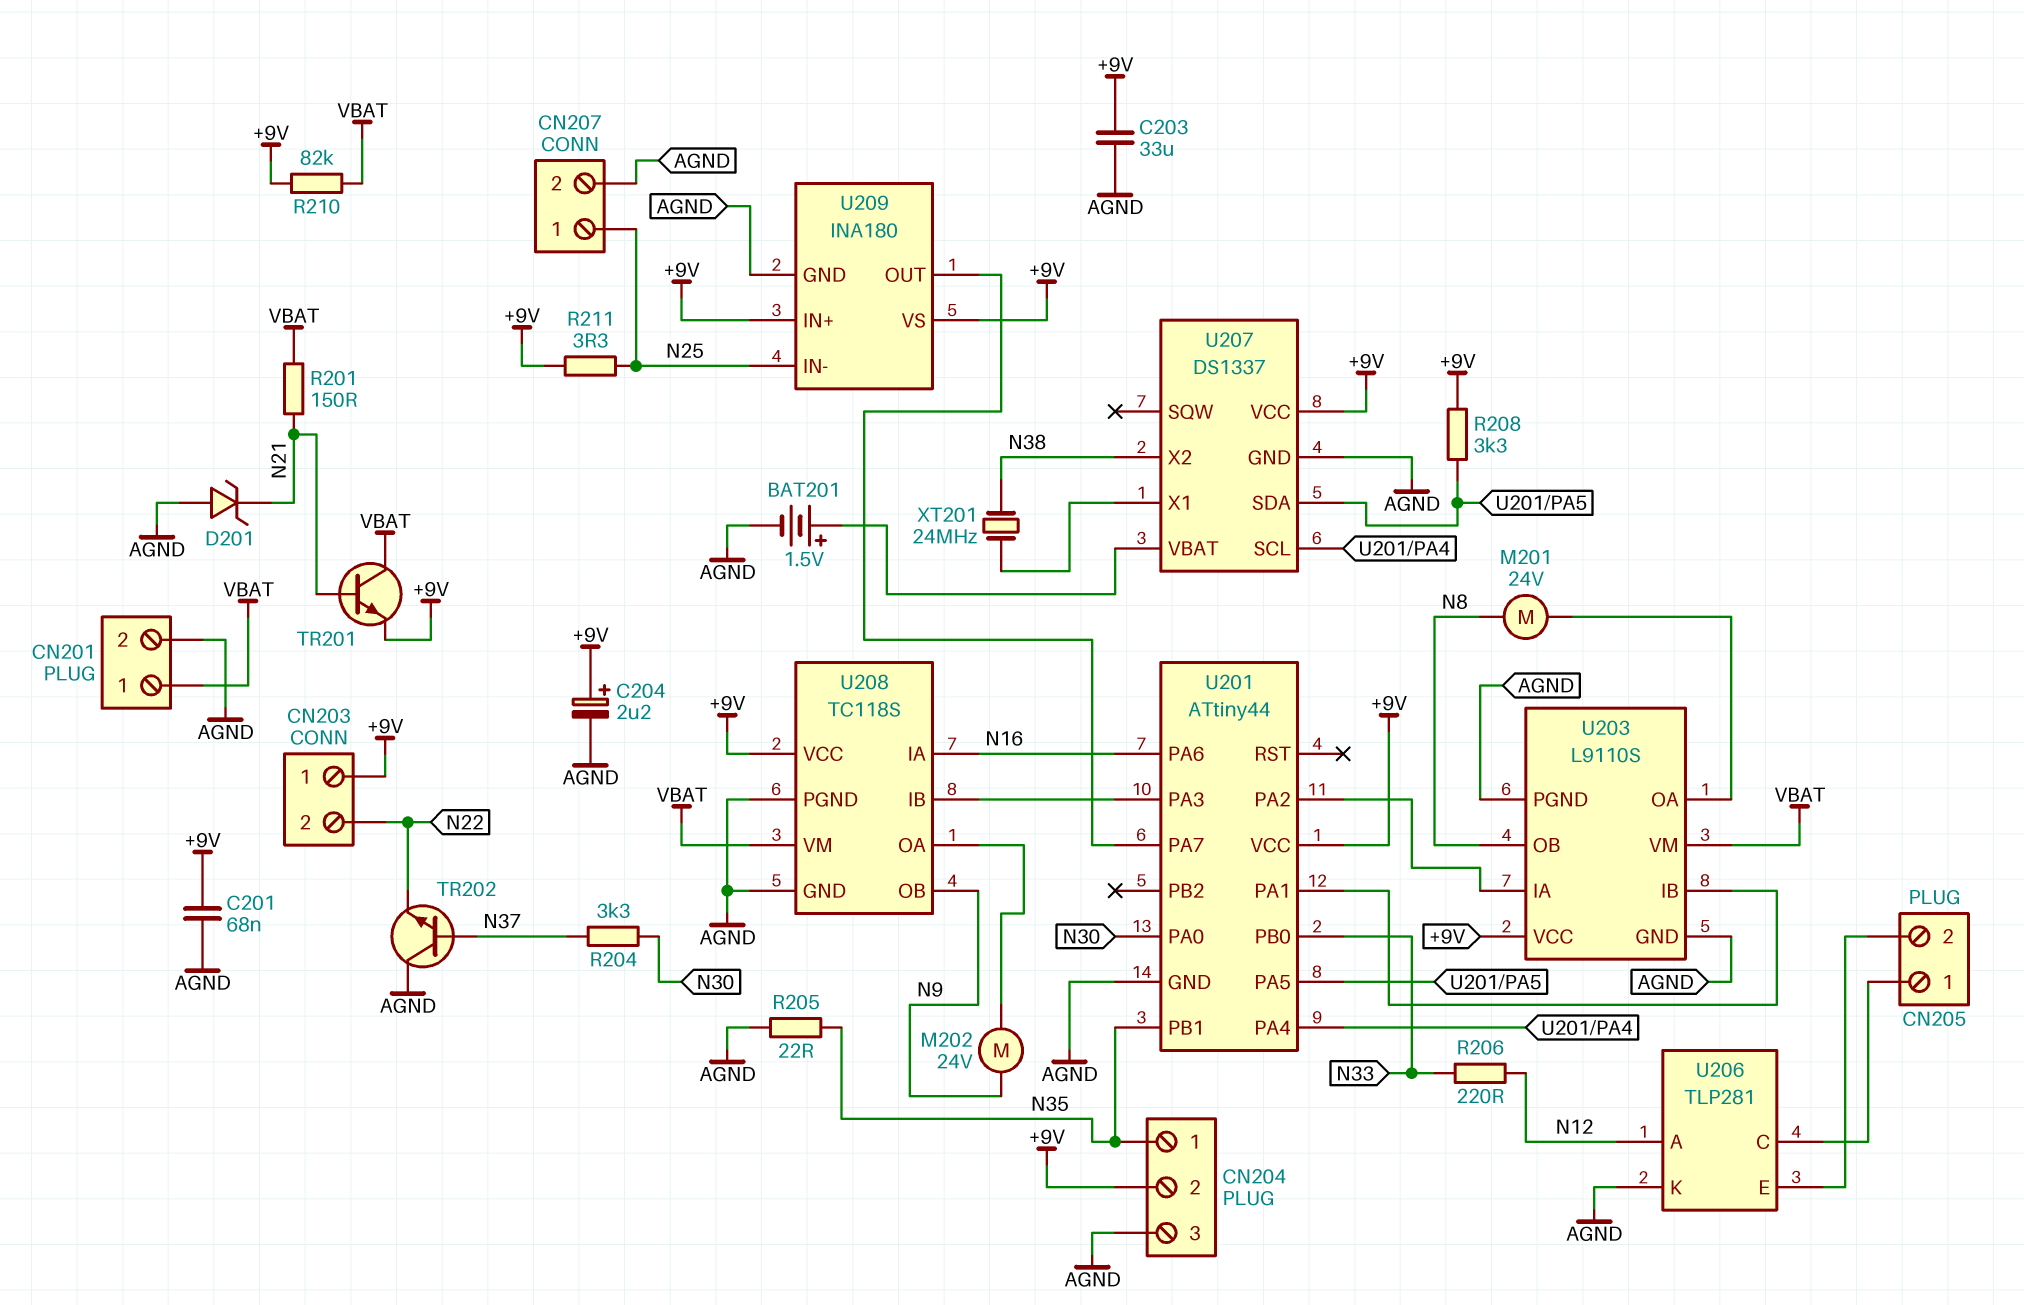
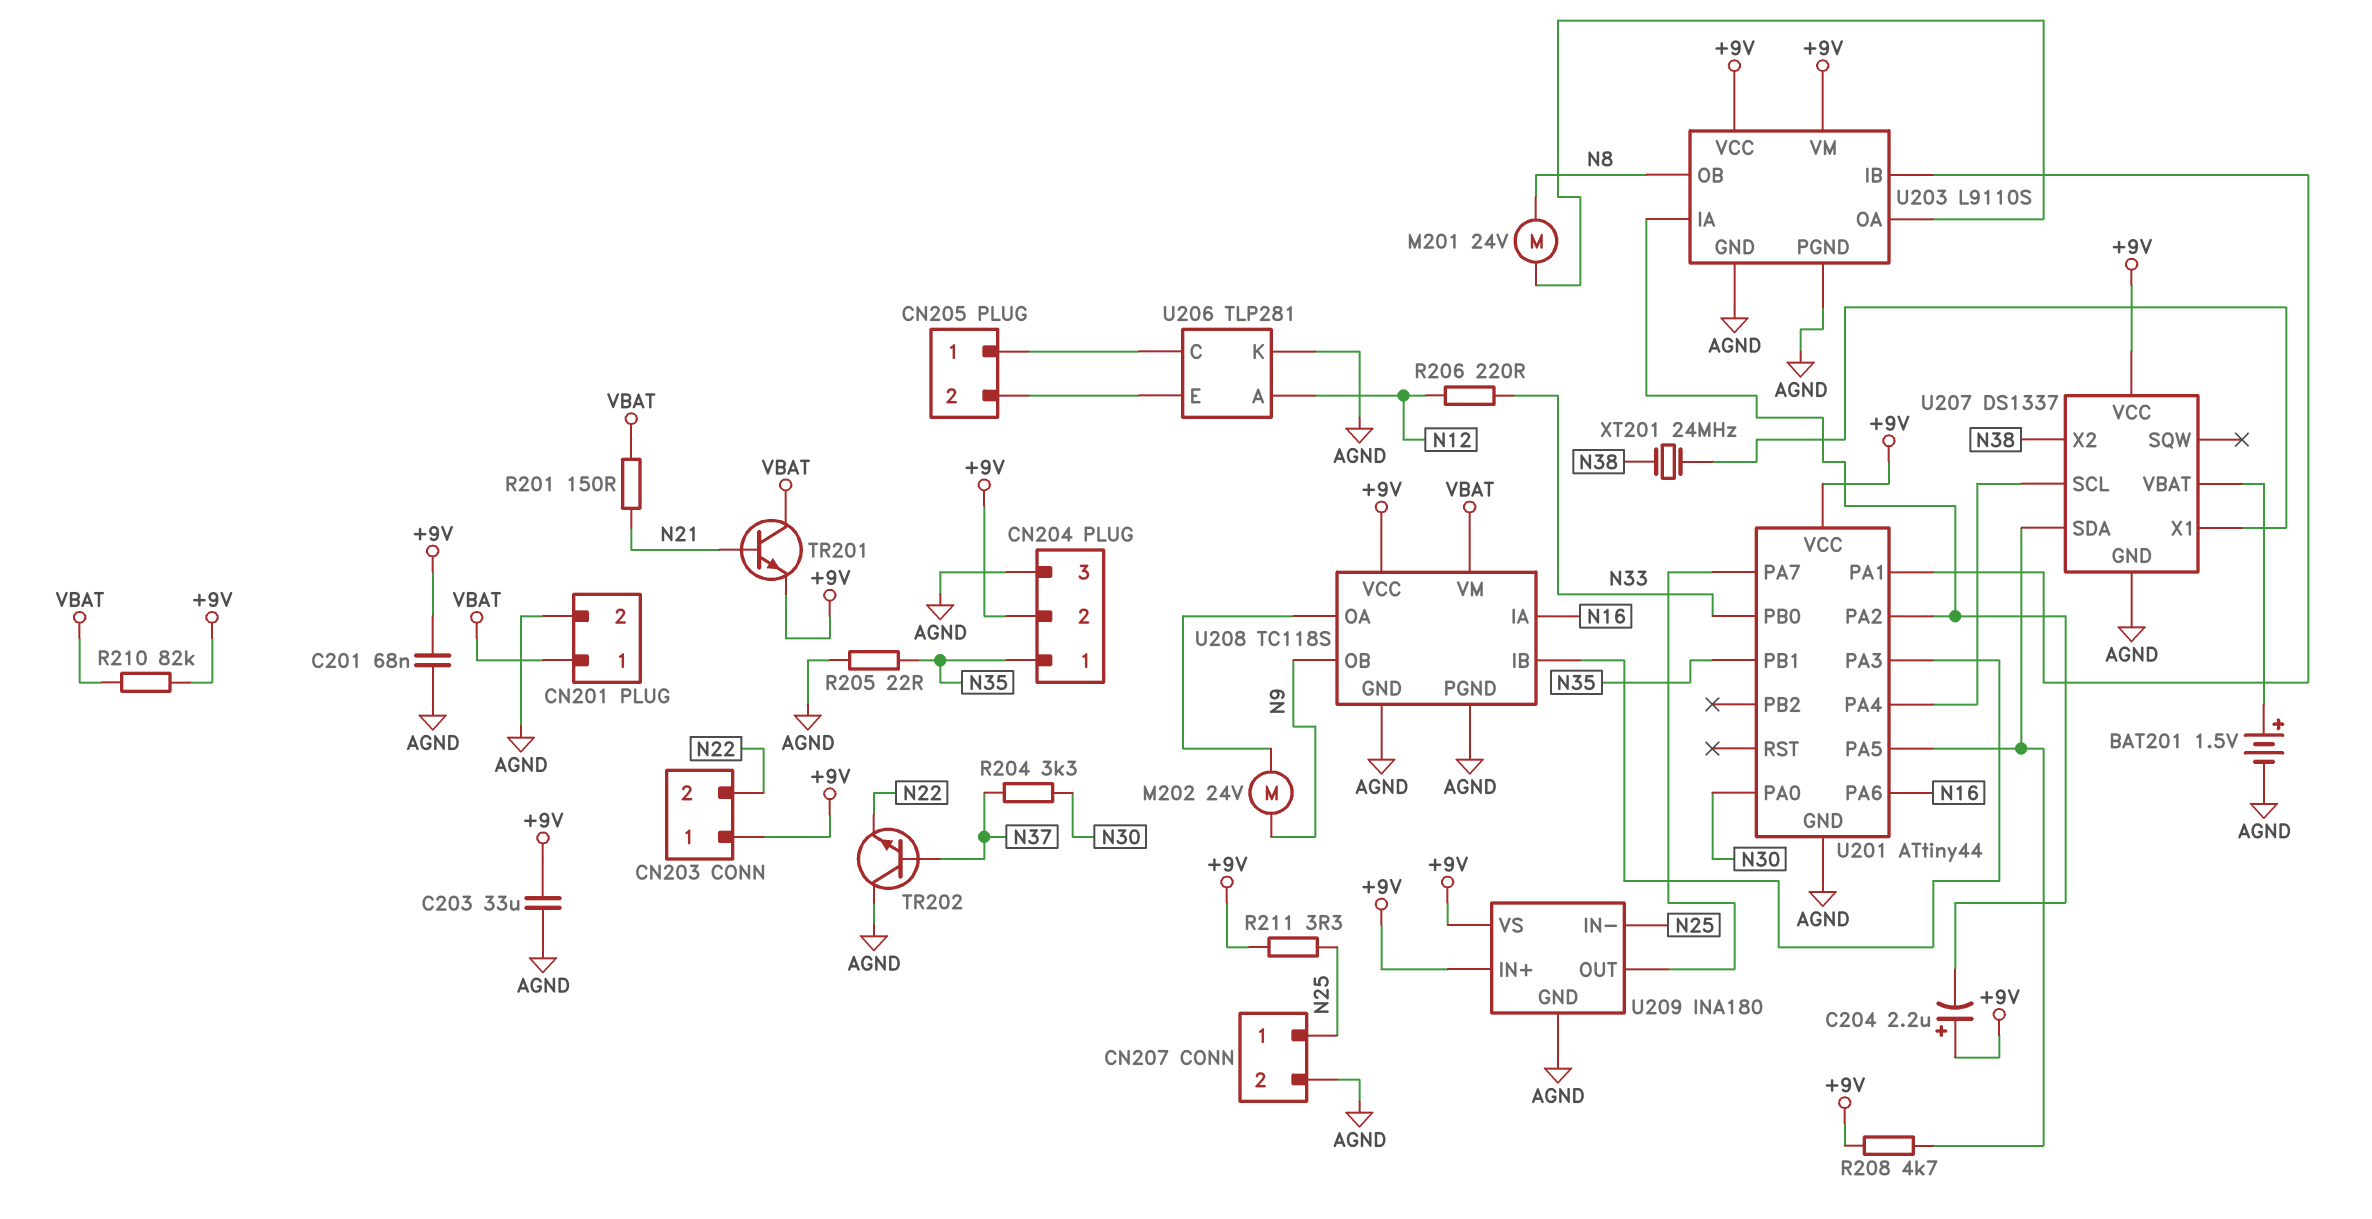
C204: 2.2uF (plus +9V, minus AGND) -> 2.2uF (plus +9V, minus U201/PA2)
D201: zener (A AGND, K N21) -> none
R208: 3.3k (+9V, U201/PA5) -> 4.7k (+9V, U201/PA5)
U203 pin VM: VBAT -> +9V

